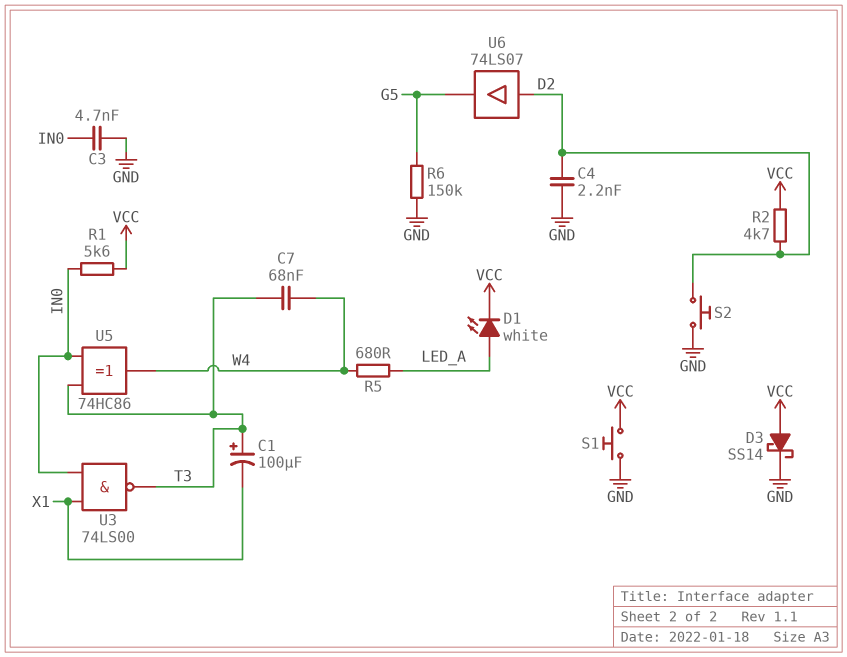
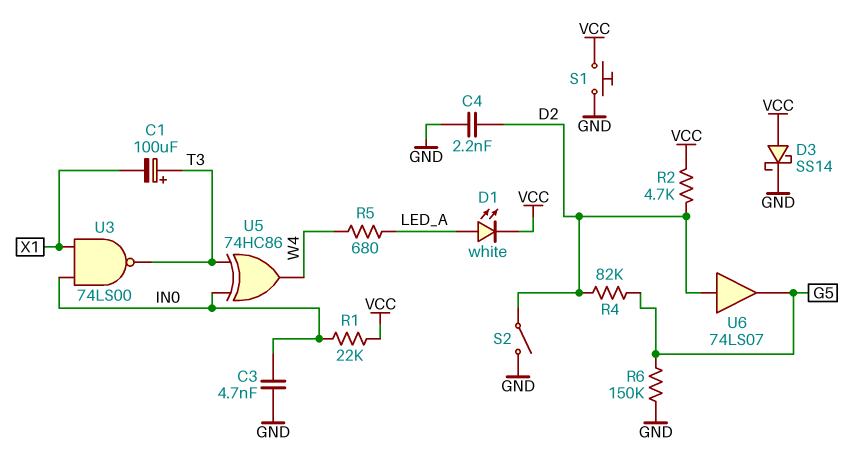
C7: 68nF (T3, W4) -> none
R1: 5.6k (IN0, VCC) -> 22k (IN0, VCC)
R4: none -> 82k (D2, G5)
S2: button (D2, GND) -> switch (D2, GND)

